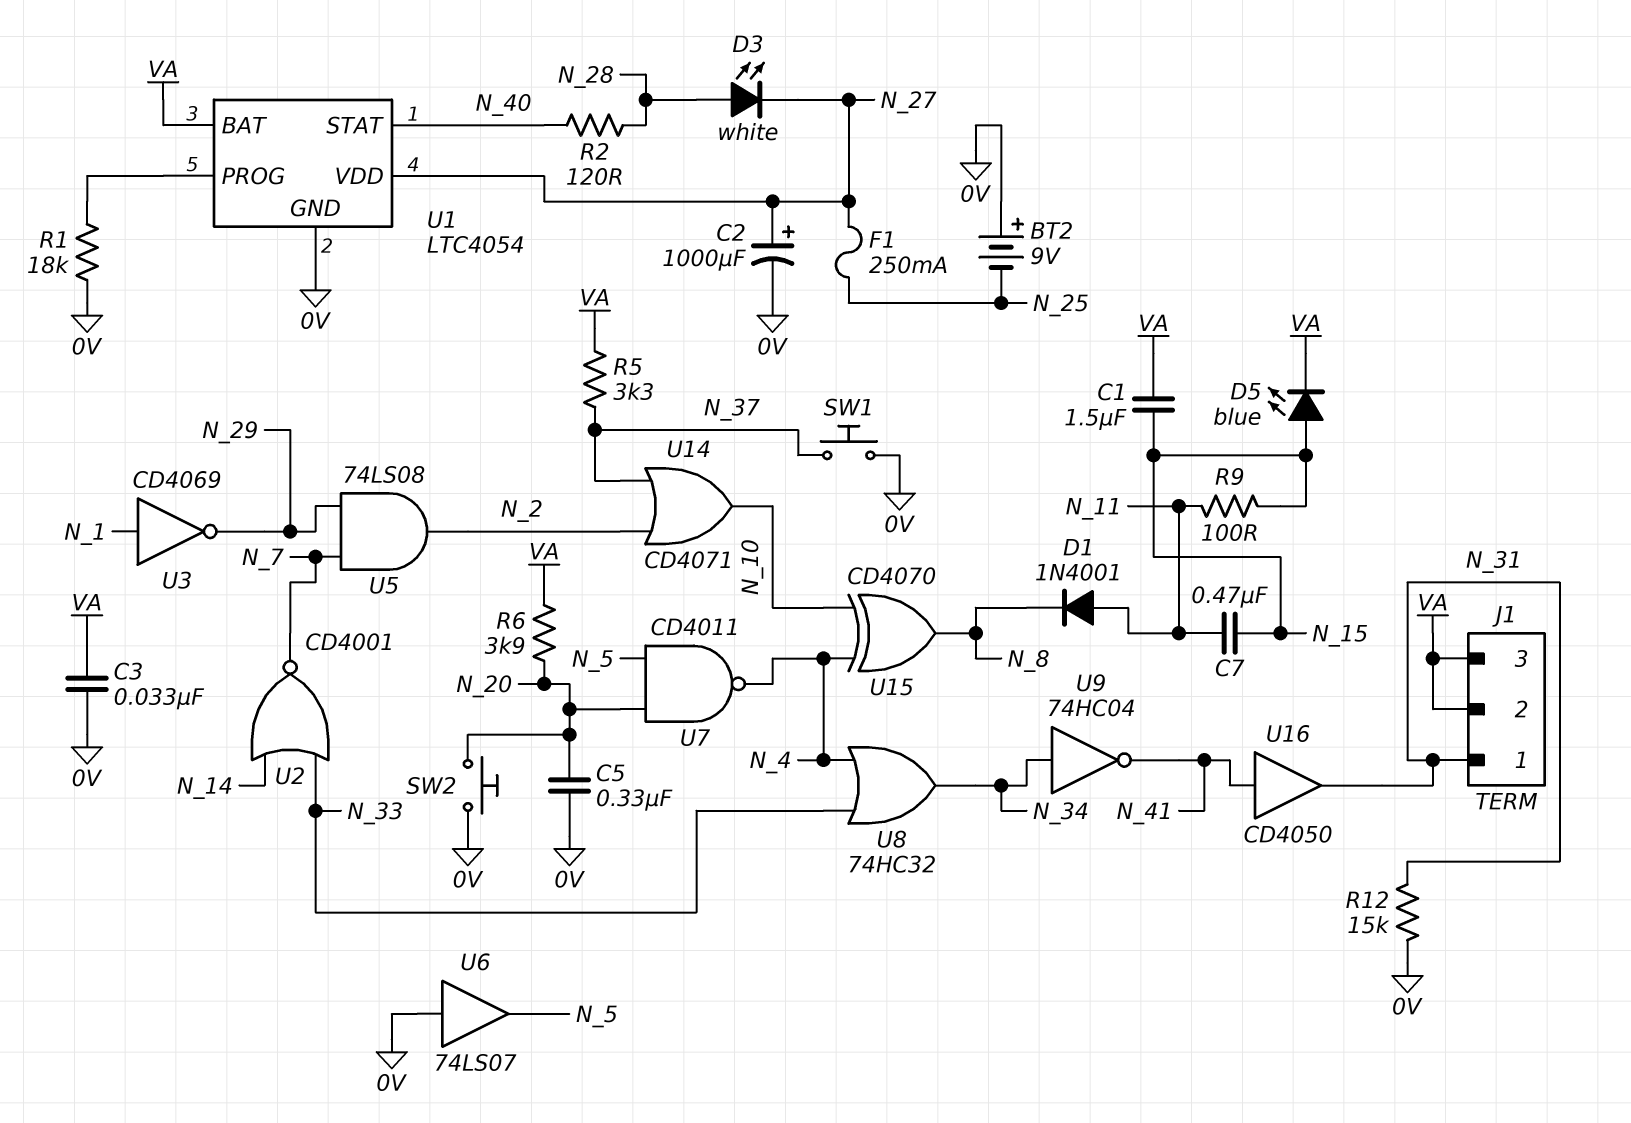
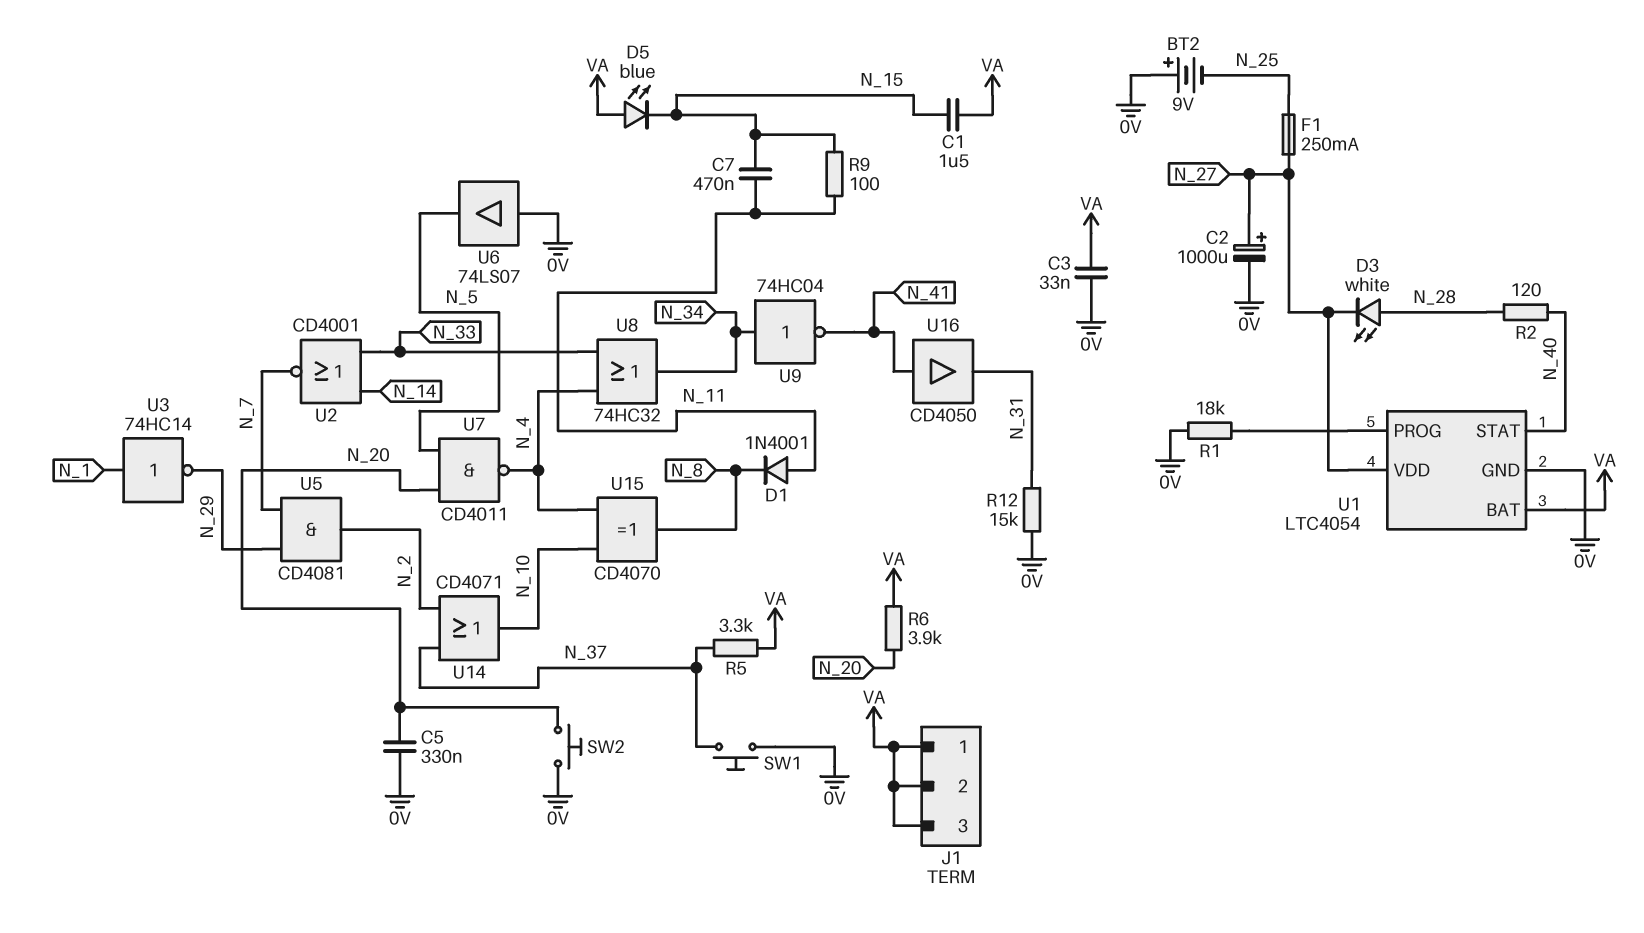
D5: LED blue (A N_15, K VA) -> LED blue (A VA, K N_15)
J1 pin 1: N_31 -> VA
U3: NOT CD4069 (in N_1, out N_29) -> NOT 74HC14 (in N_1, out N_29)
U5: AND 74LS08 (in N_7, in N_29, out N_2) -> AND CD4081 (in N_7, in N_29, out N_2)

